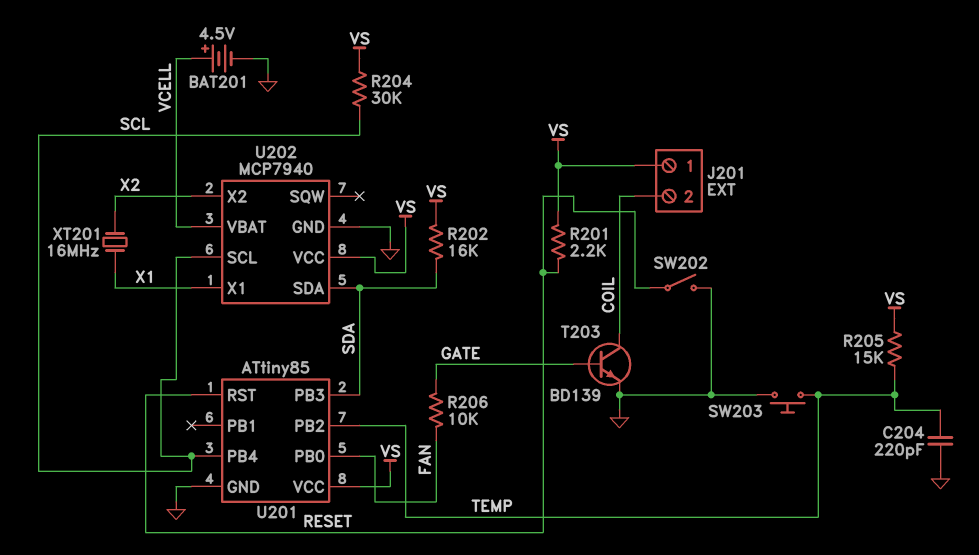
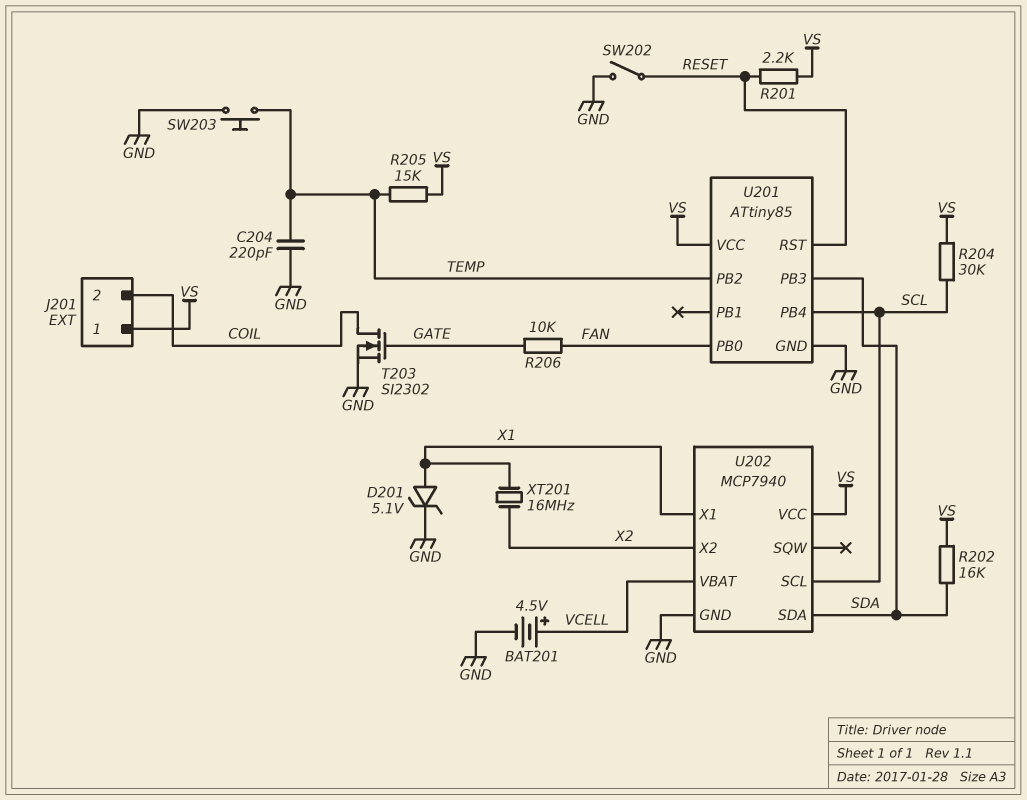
D201: none -> zener 5.1V (A X1, K GND)
T203: NPN BD139 (B GATE, C COIL, E GND) -> NMOS SI2302 (G GATE, D COIL, S GND)

